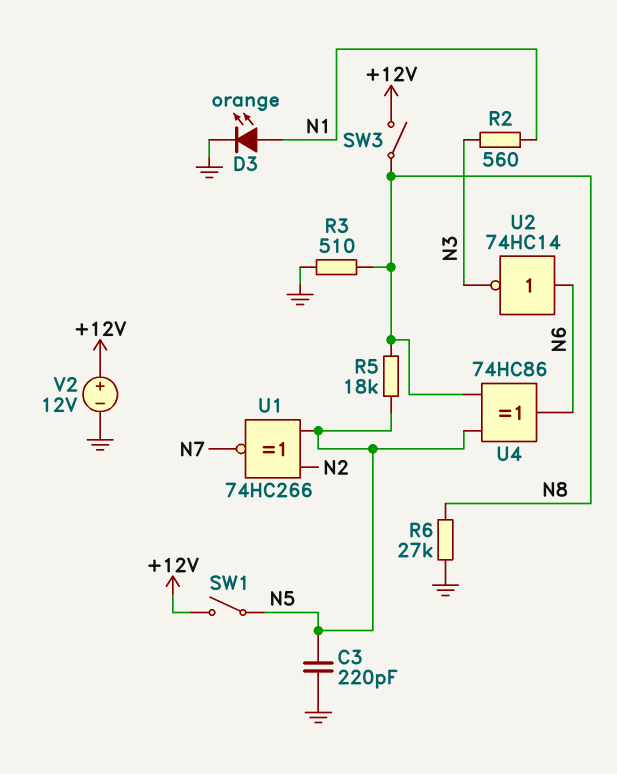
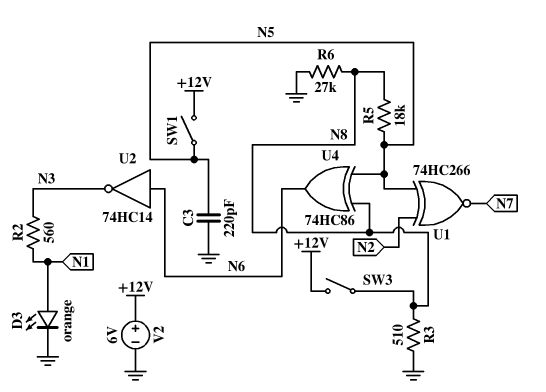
V2: 12V (plus +12V, minus GND) -> 6V (plus +12V, minus GND)

